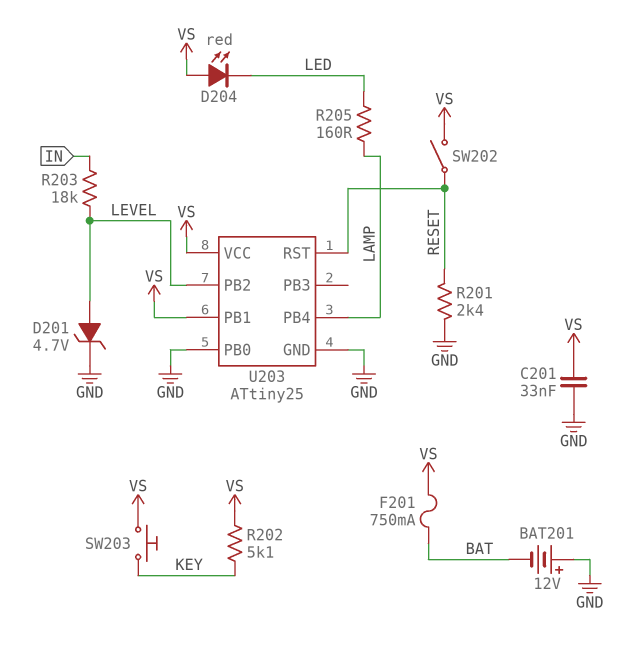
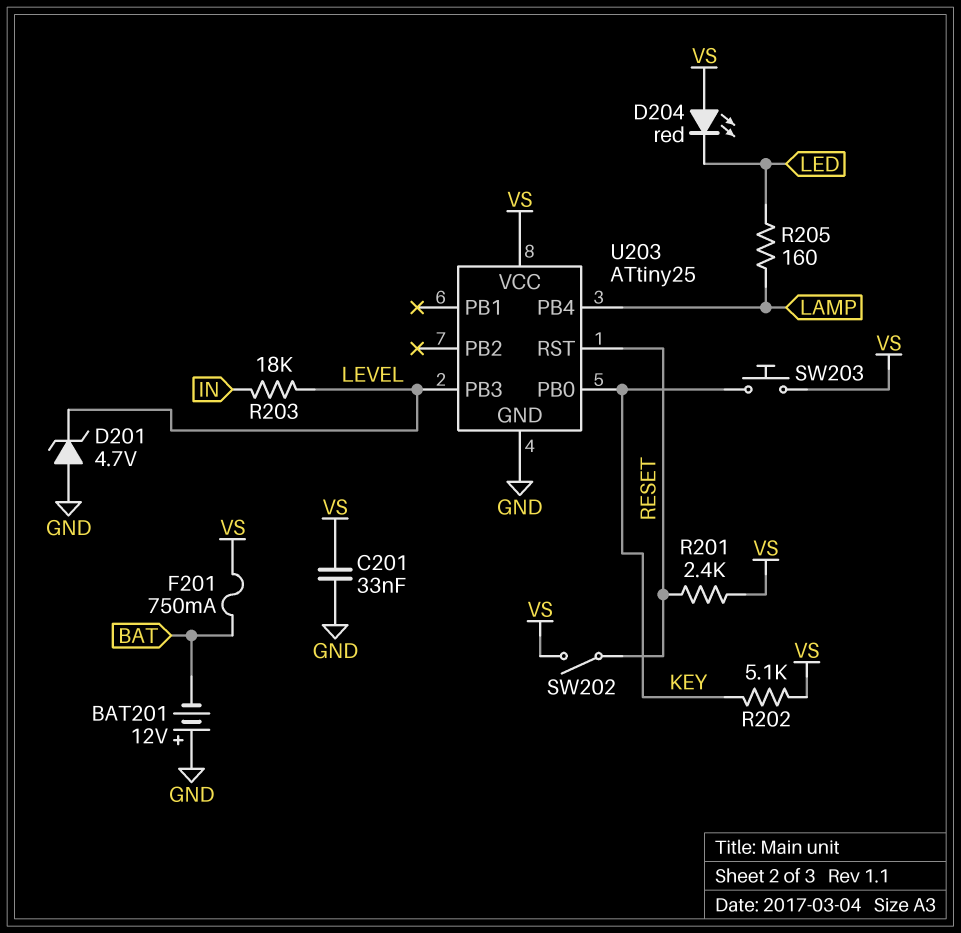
D201: zener 4.7V (A LEVEL, K GND) -> zener 4.7V (A GND, K LEVEL)
R201: 2.4k (GND, RESET) -> 2.4k (RESET, VS)
U203 pin PB0: GND -> KEY
U203 pin PB1: VS -> none
U203 pin PB2: LEVEL -> none
U203 pin PB3: none -> LEVEL

